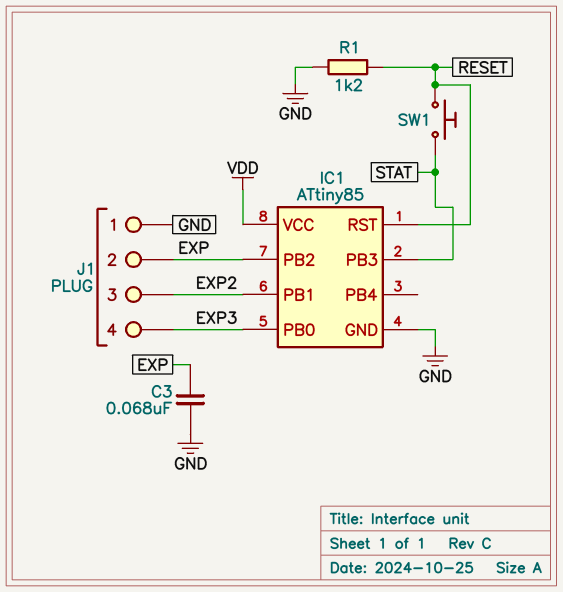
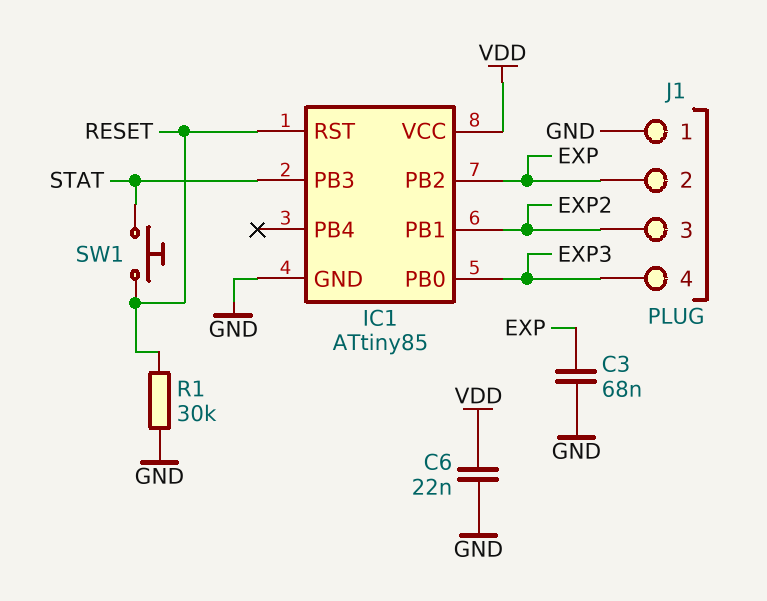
C6: none -> 22nF (GND, VDD)
R1: 1.2k (GND, RESET) -> 30k (GND, RESET)

